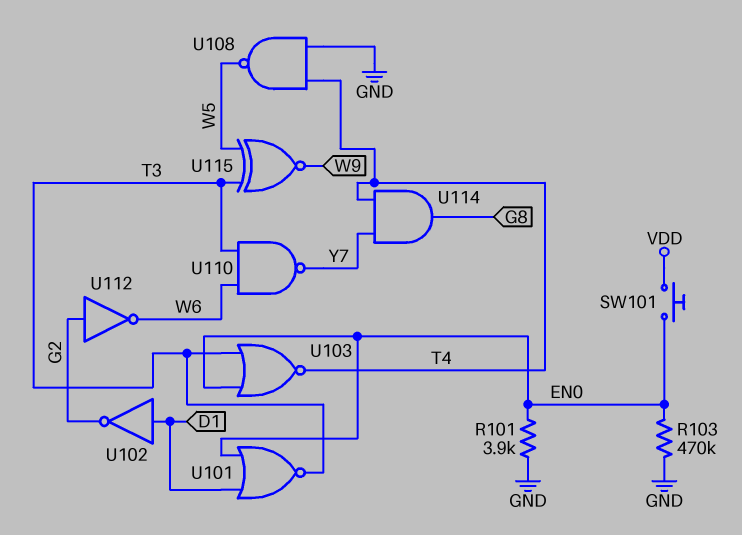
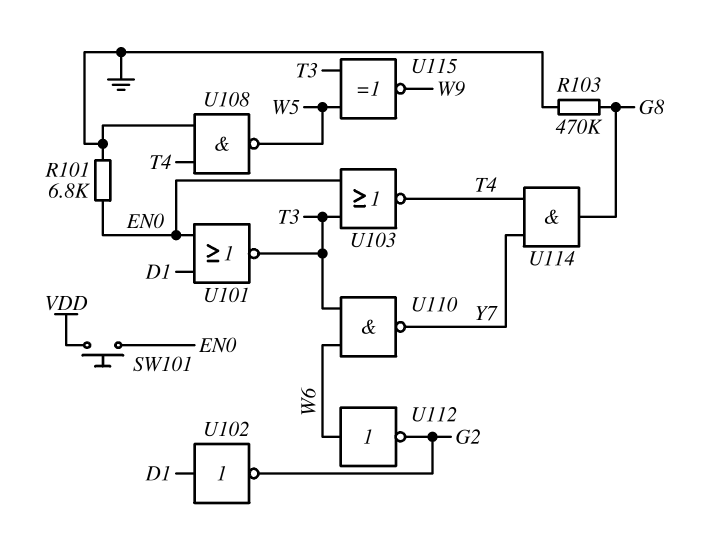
R101: 3.9k (EN0, GND) -> 6.8k (EN0, GND)
R103: 470k (EN0, GND) -> 470k (G8, GND)
U112: NOT (in G2, out W6) -> NOT (in W6, out G2)

